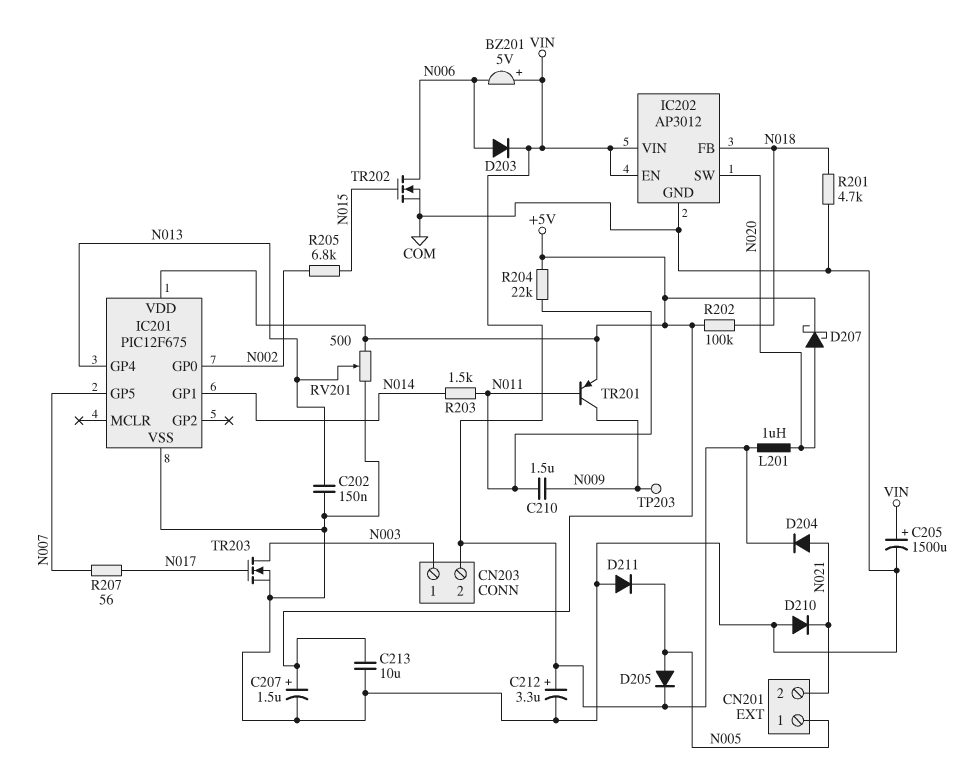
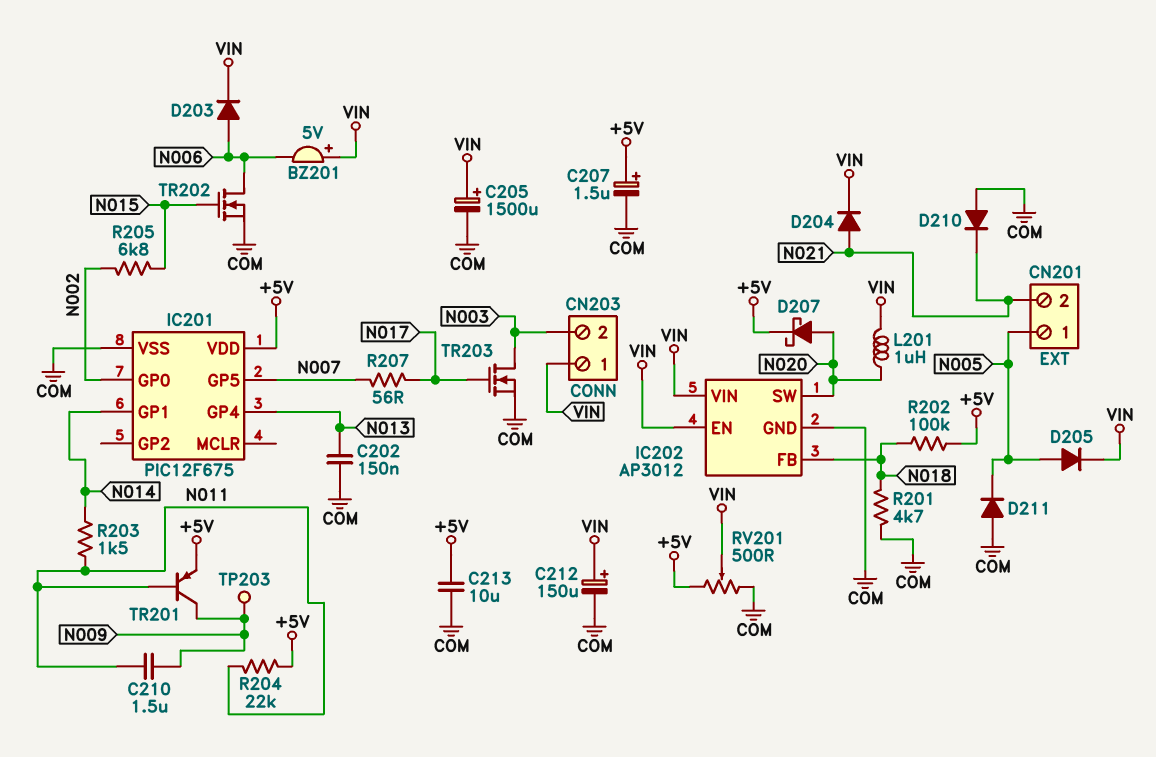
C212: 3.3uF (plus VIN, minus COM) -> 150uF (plus VIN, minus COM)
CN203 pin 1: N003 -> VIN
CN203 pin 2: VIN -> N003
RV201: 500 (+5V, COM, wiper N013) -> 500 (+5V, COM, wiper VIN)

